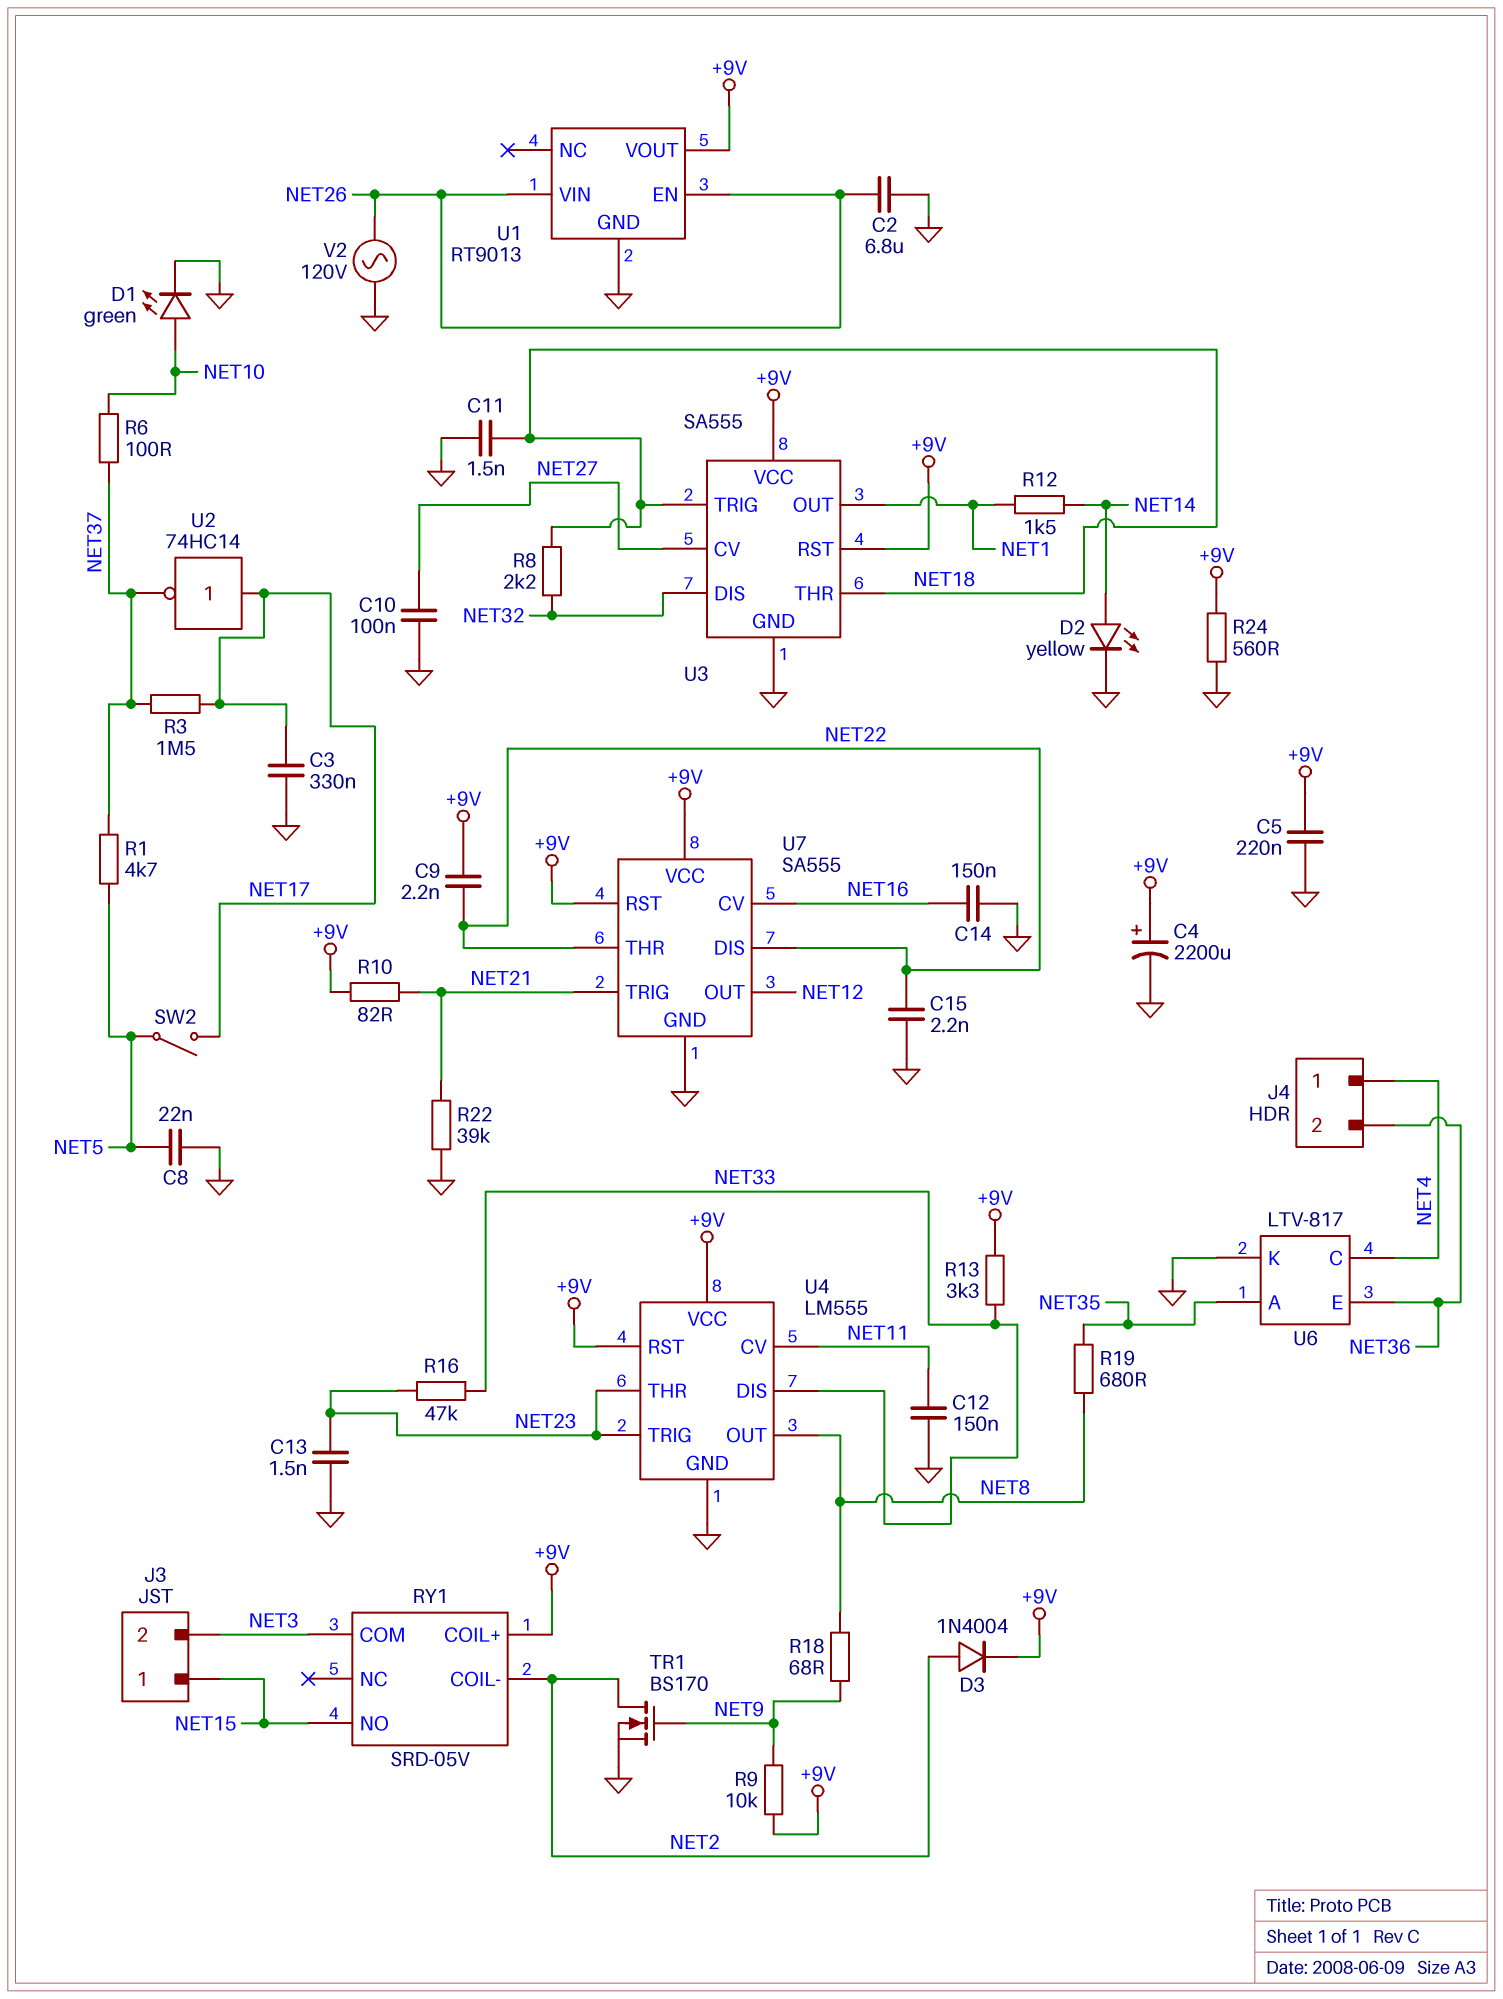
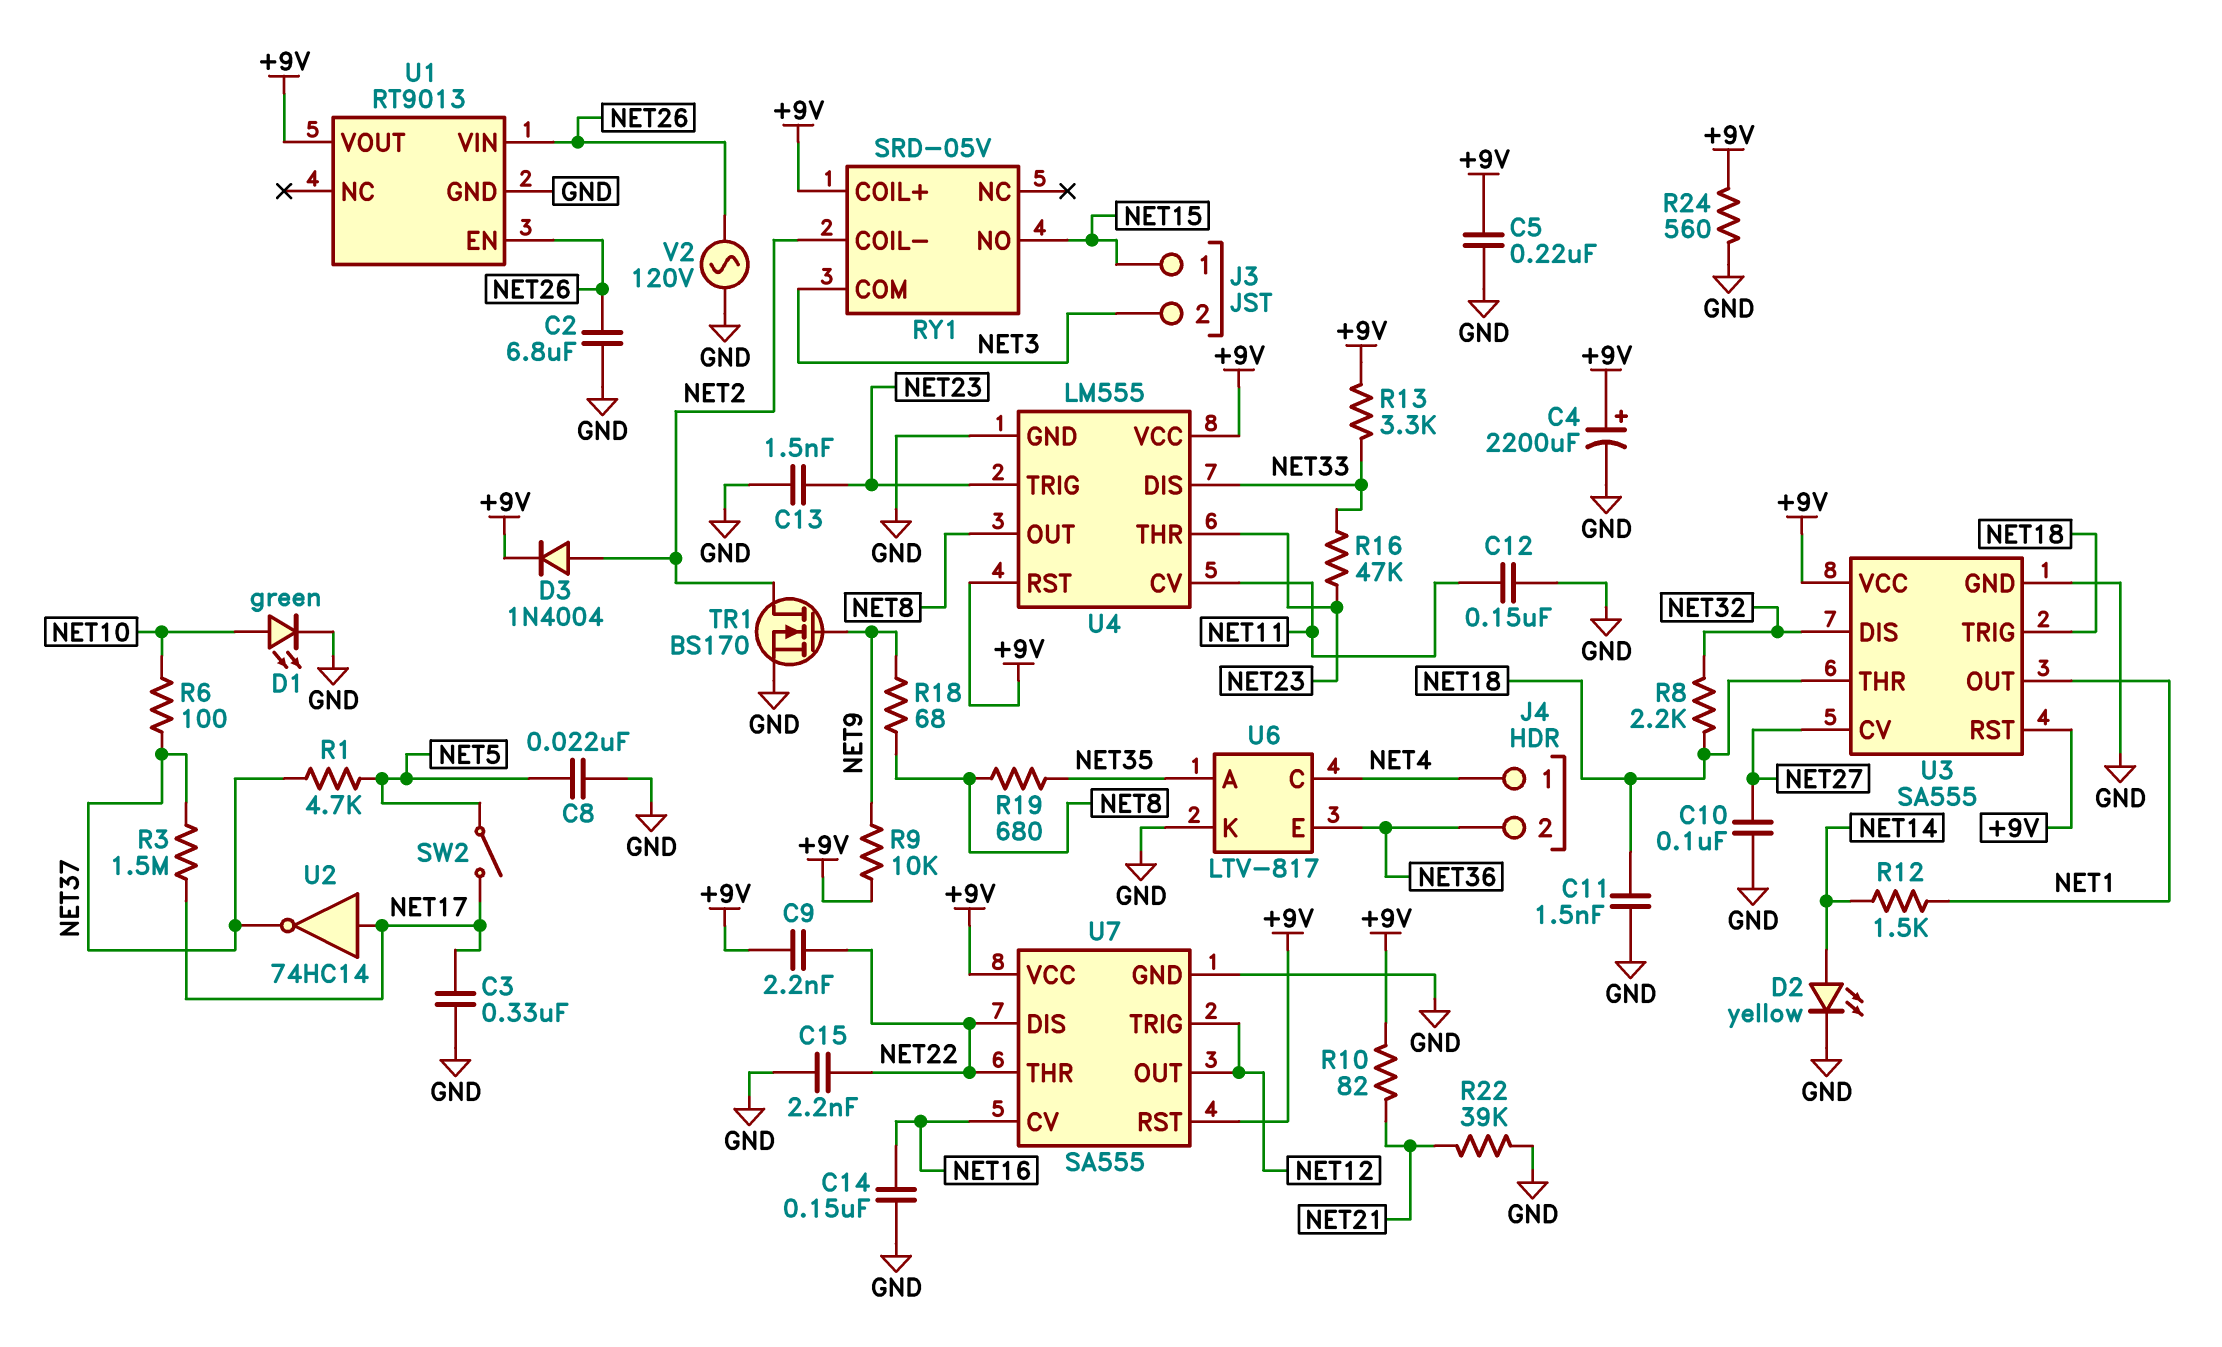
U7 pin TRIG: NET21 -> NET12

